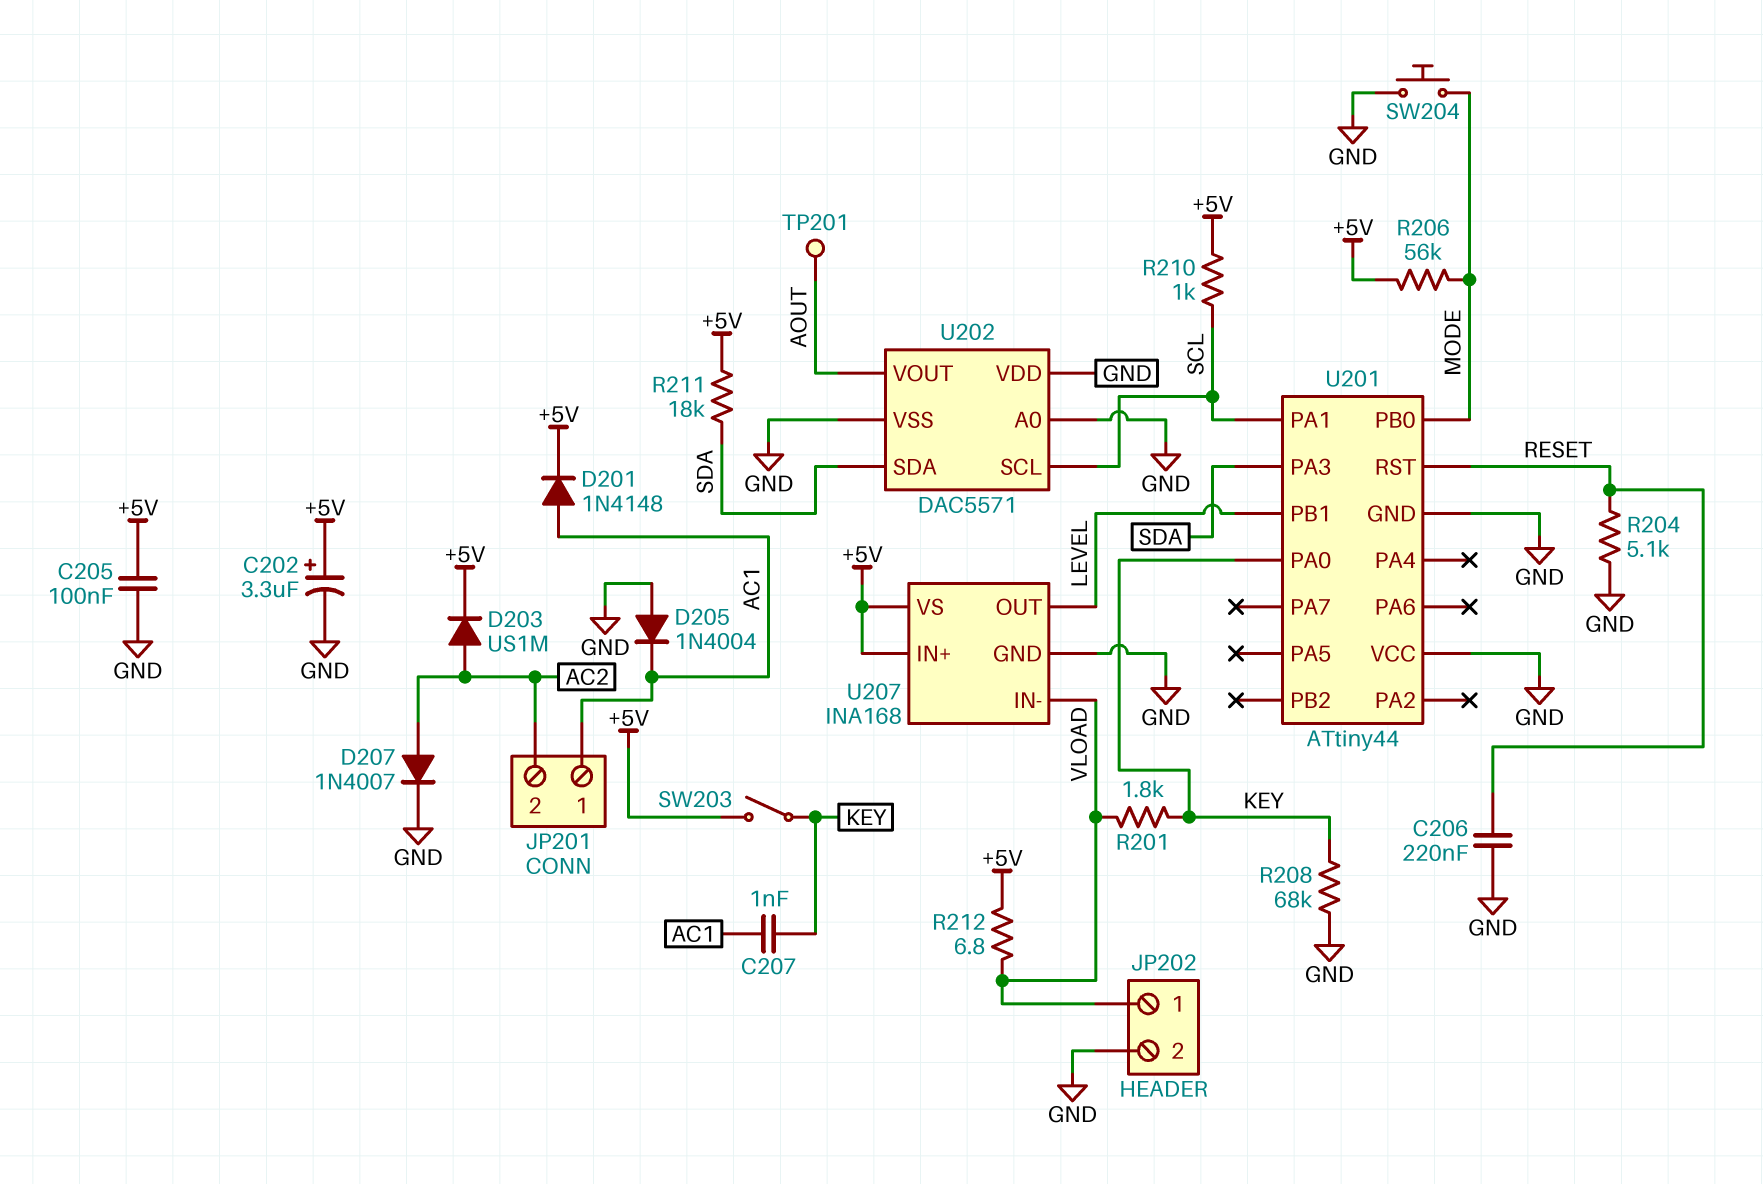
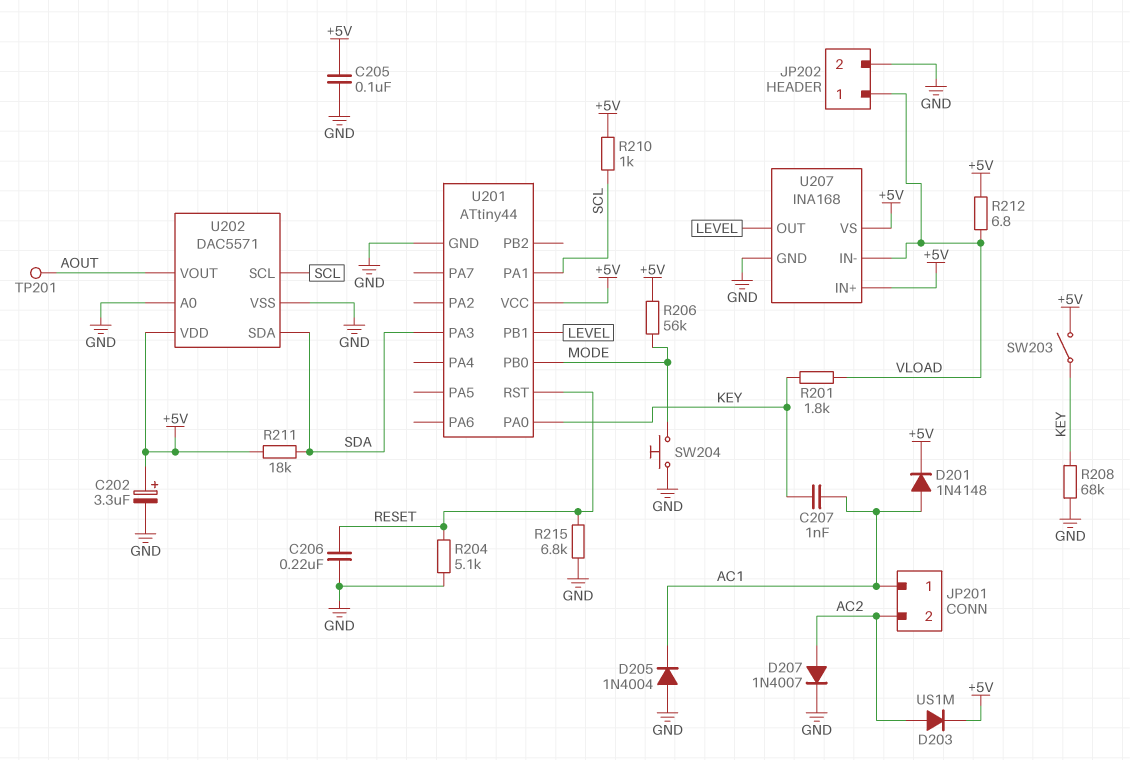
R215: none -> 6.8k (GND, RESET)
U201 pin VCC: GND -> +5V
U202 pin VDD: GND -> +5V

